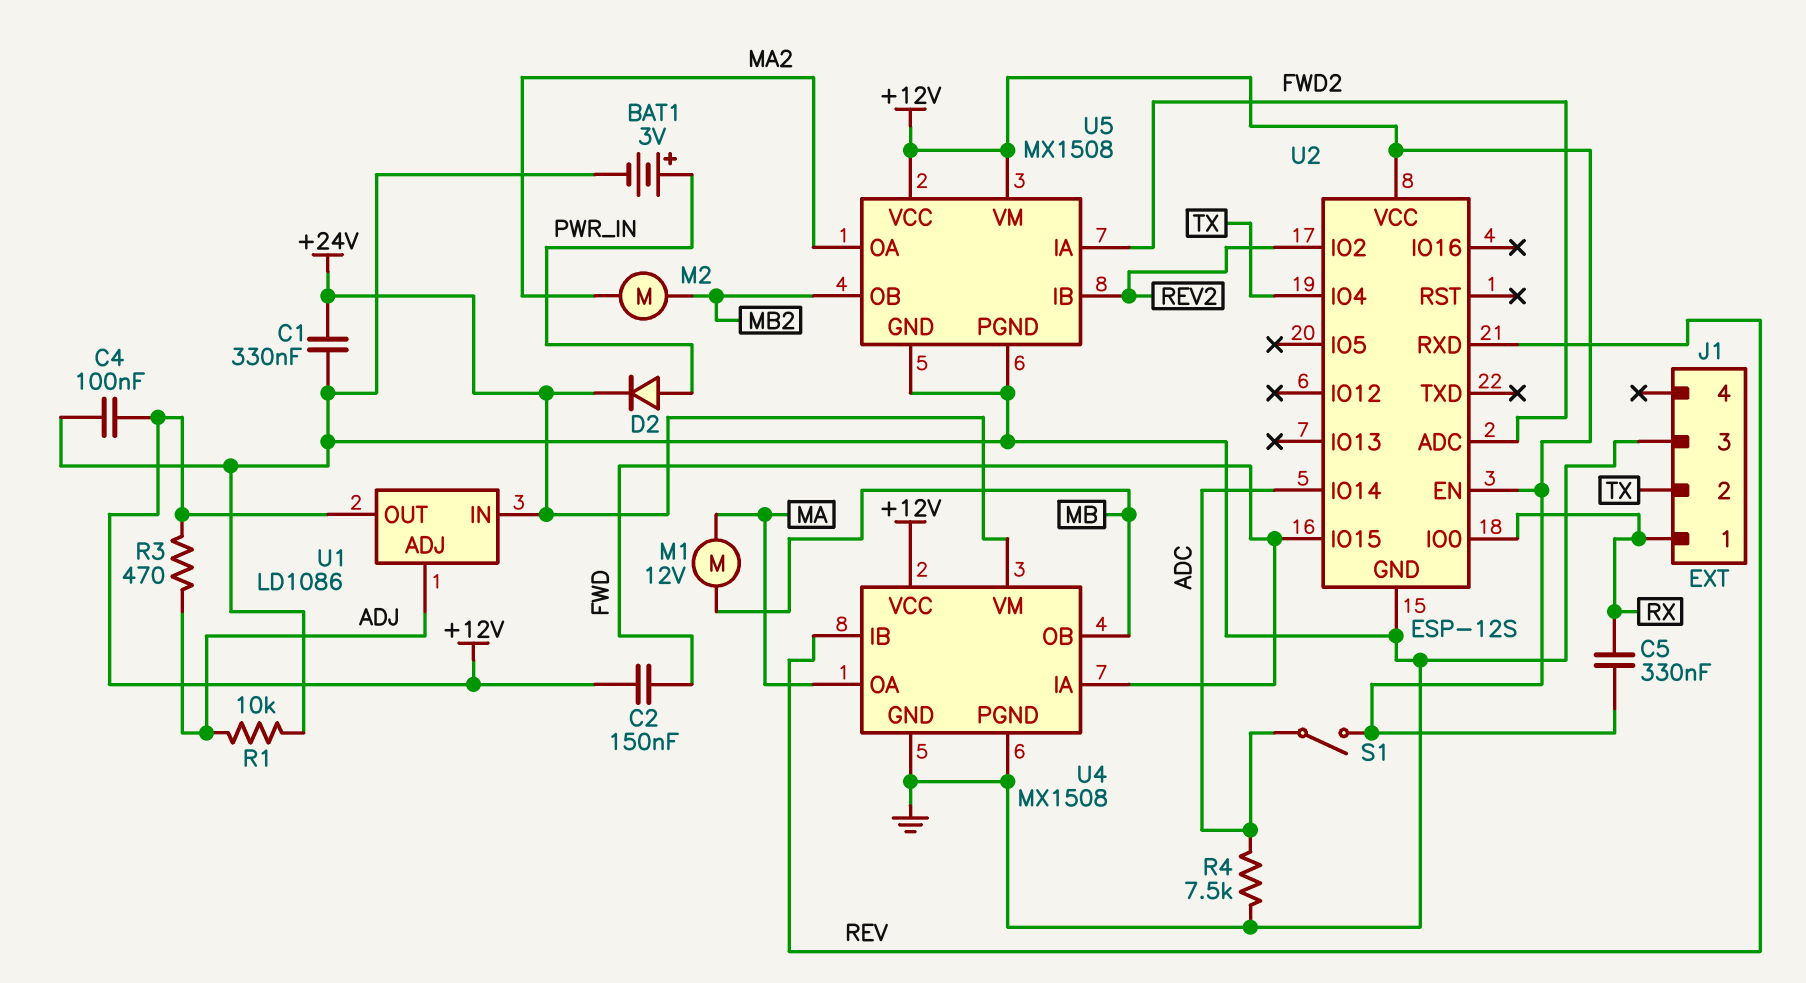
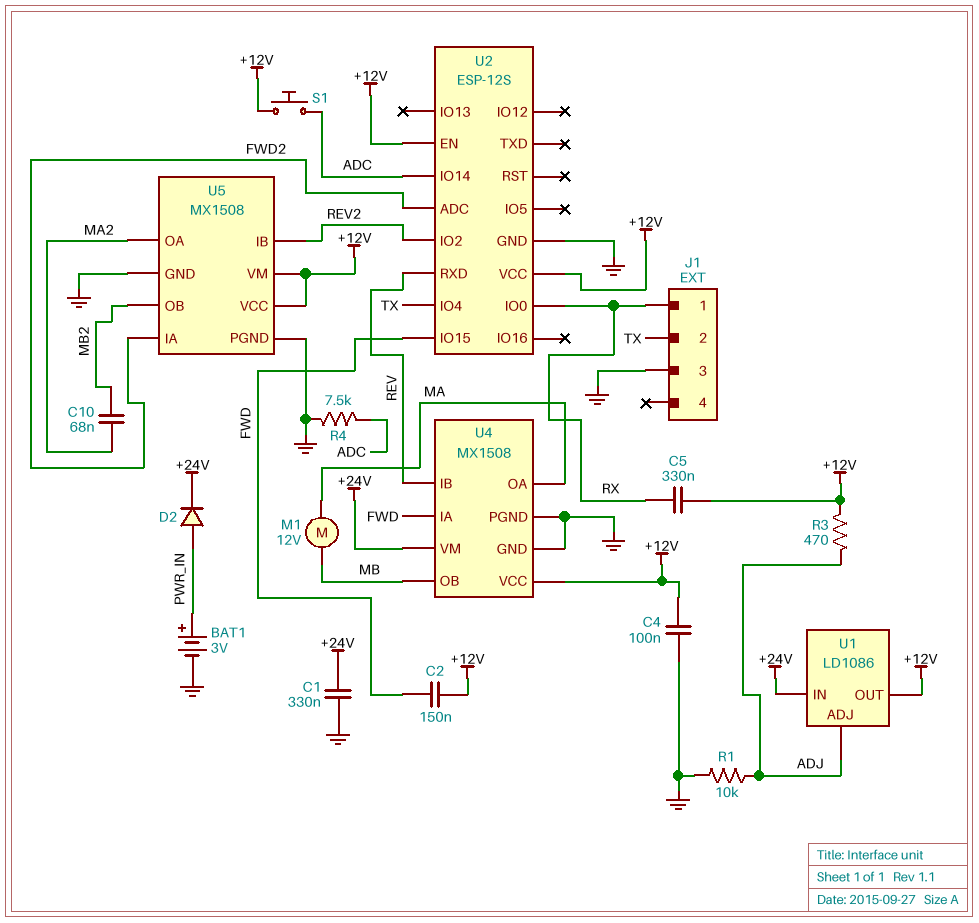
C10: none -> 68nF (MA2, MB2)
M2: motor (MA2, MB2) -> none
S1: switch (+12V, ADC) -> button (+12V, ADC)

